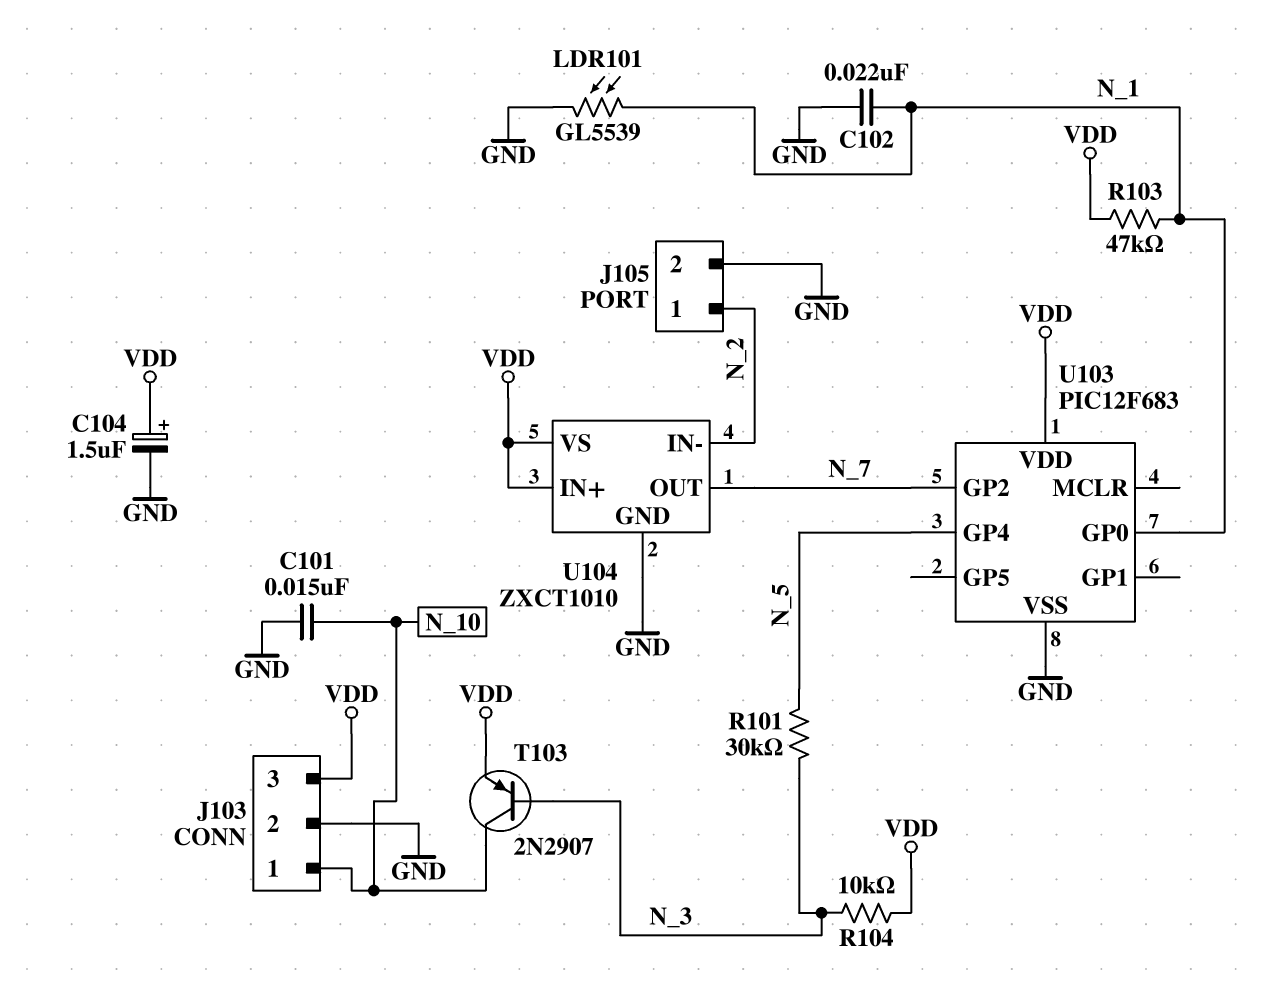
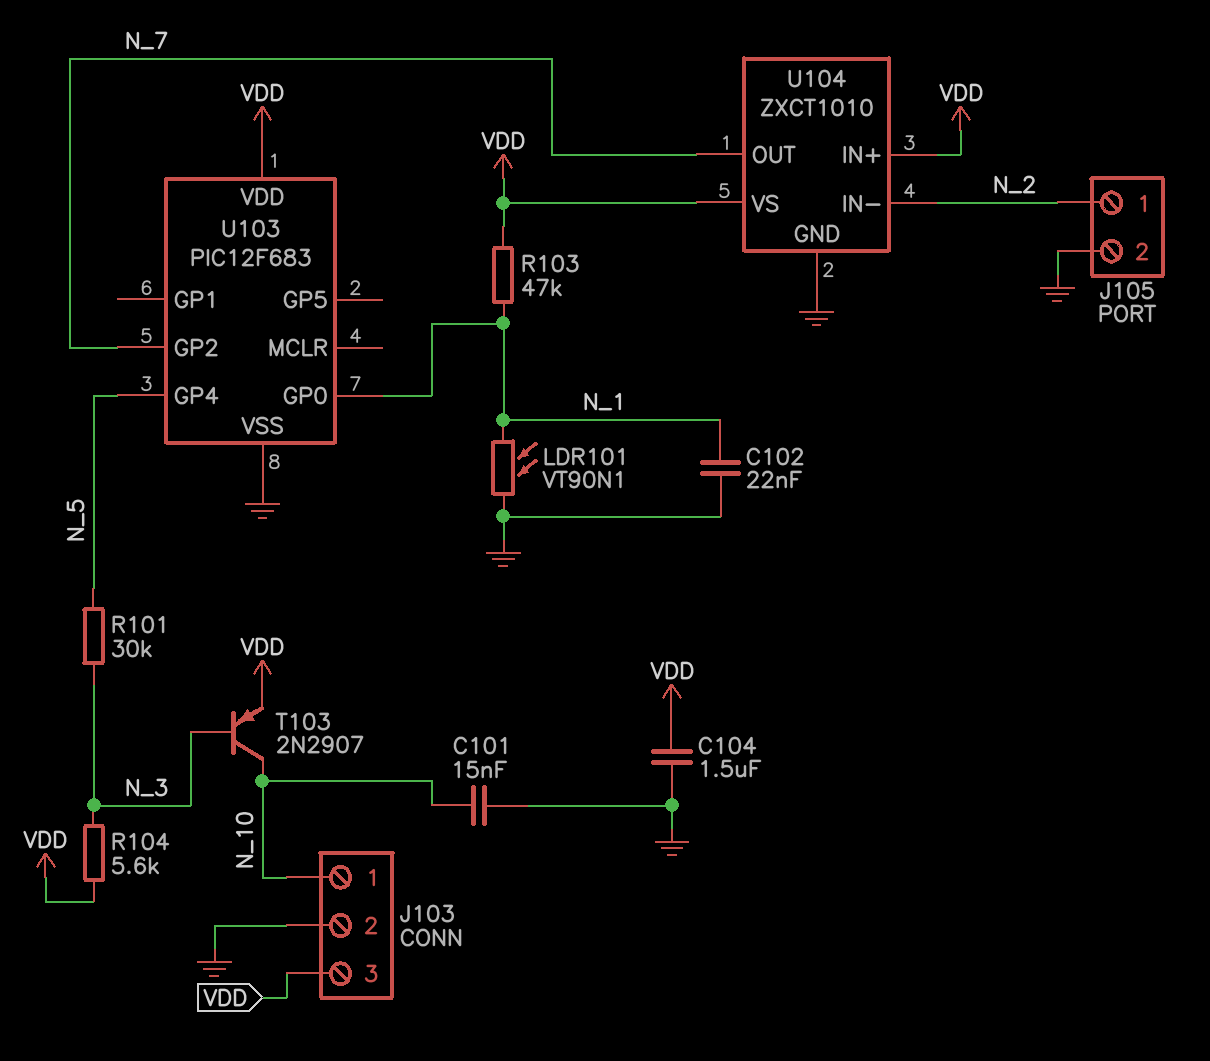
C104: 1.5uF (plus VDD, minus GND) -> 1.5uF (GND, VDD)
LDR101: GL5539 (GND, N_1) -> VT90N1 (GND, N_1)
R104: 10k (N_3, VDD) -> 5.6k (N_3, VDD)

